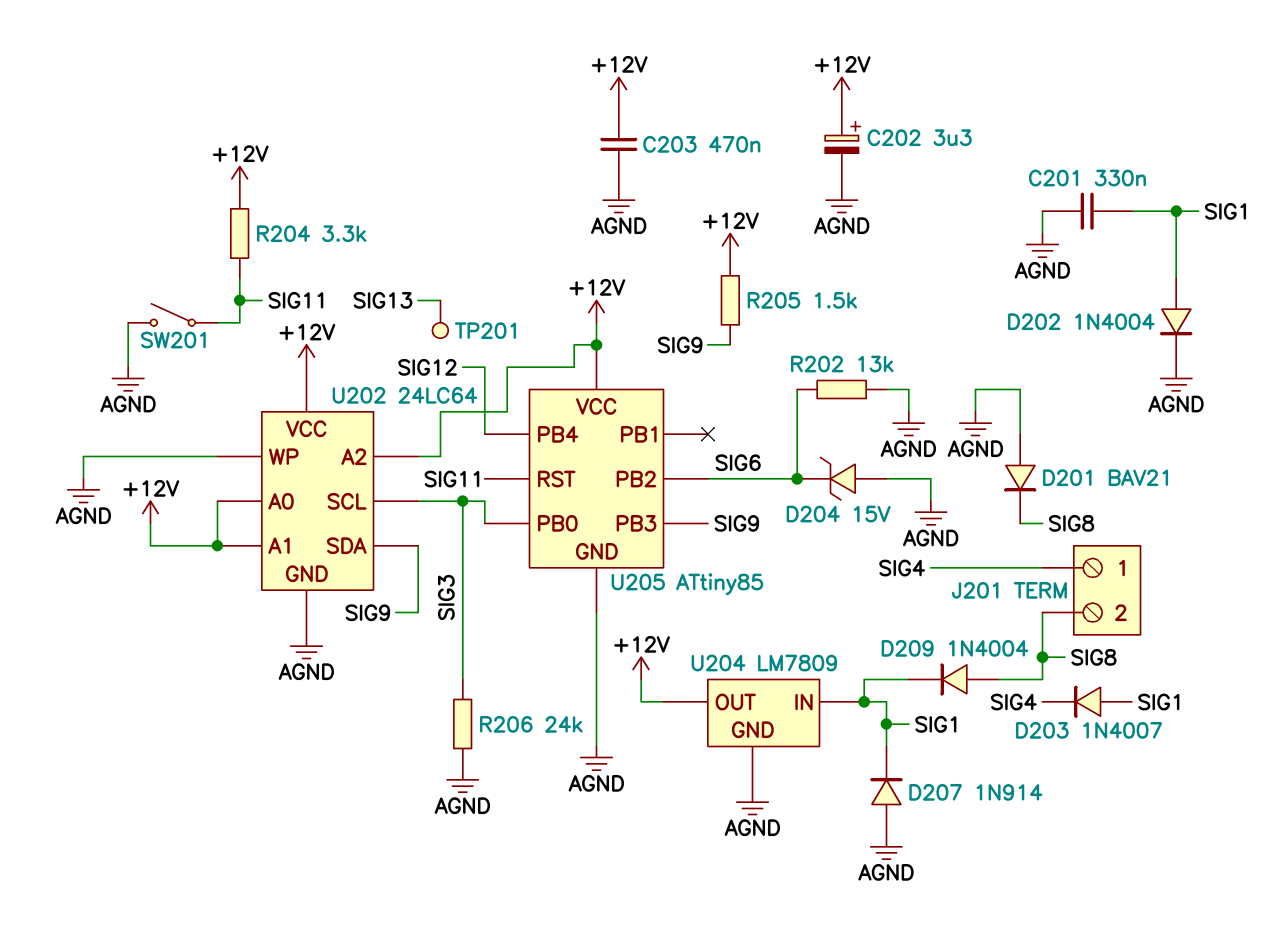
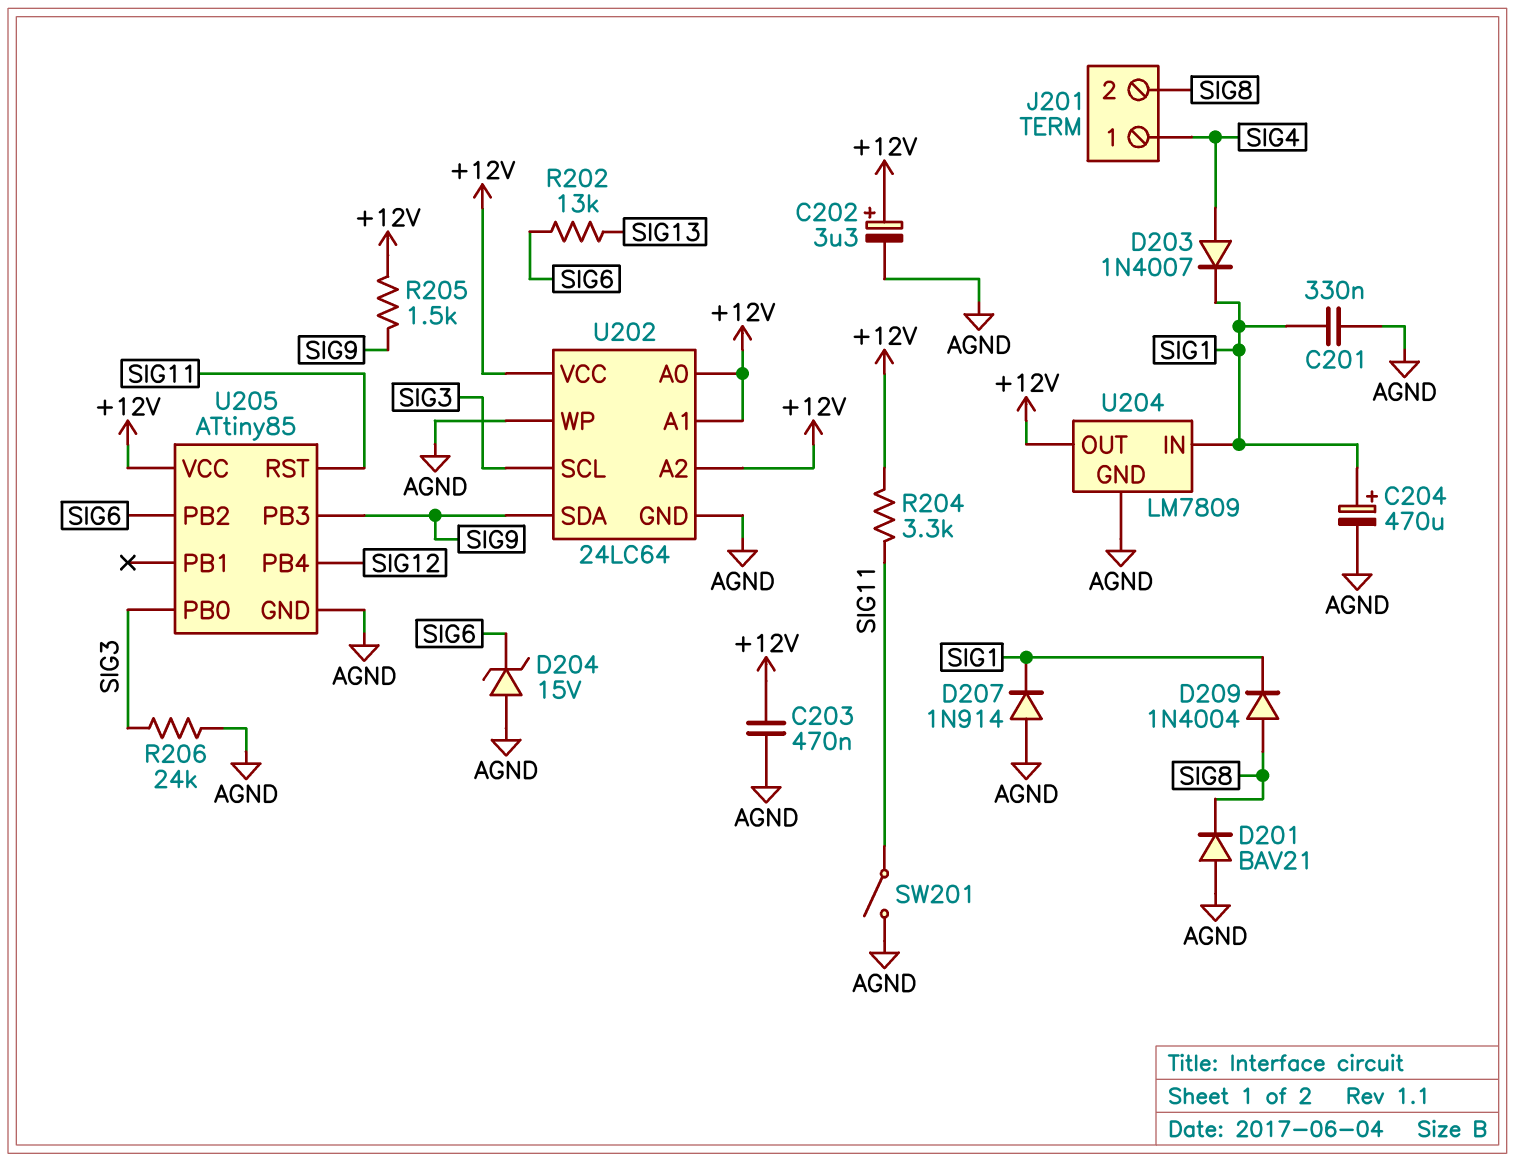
C204: none -> 470uF (plus SIG1, minus AGND)
D202: diode 1N4004 (A SIG1, K AGND) -> none
D203: diode 1N4007 (A SIG1, K SIG4) -> diode 1N4007 (A SIG4, K SIG1)
R202: 13k (AGND, SIG6) -> 13k (SIG6, SIG13)
TP201: test point (SIG13) -> none

